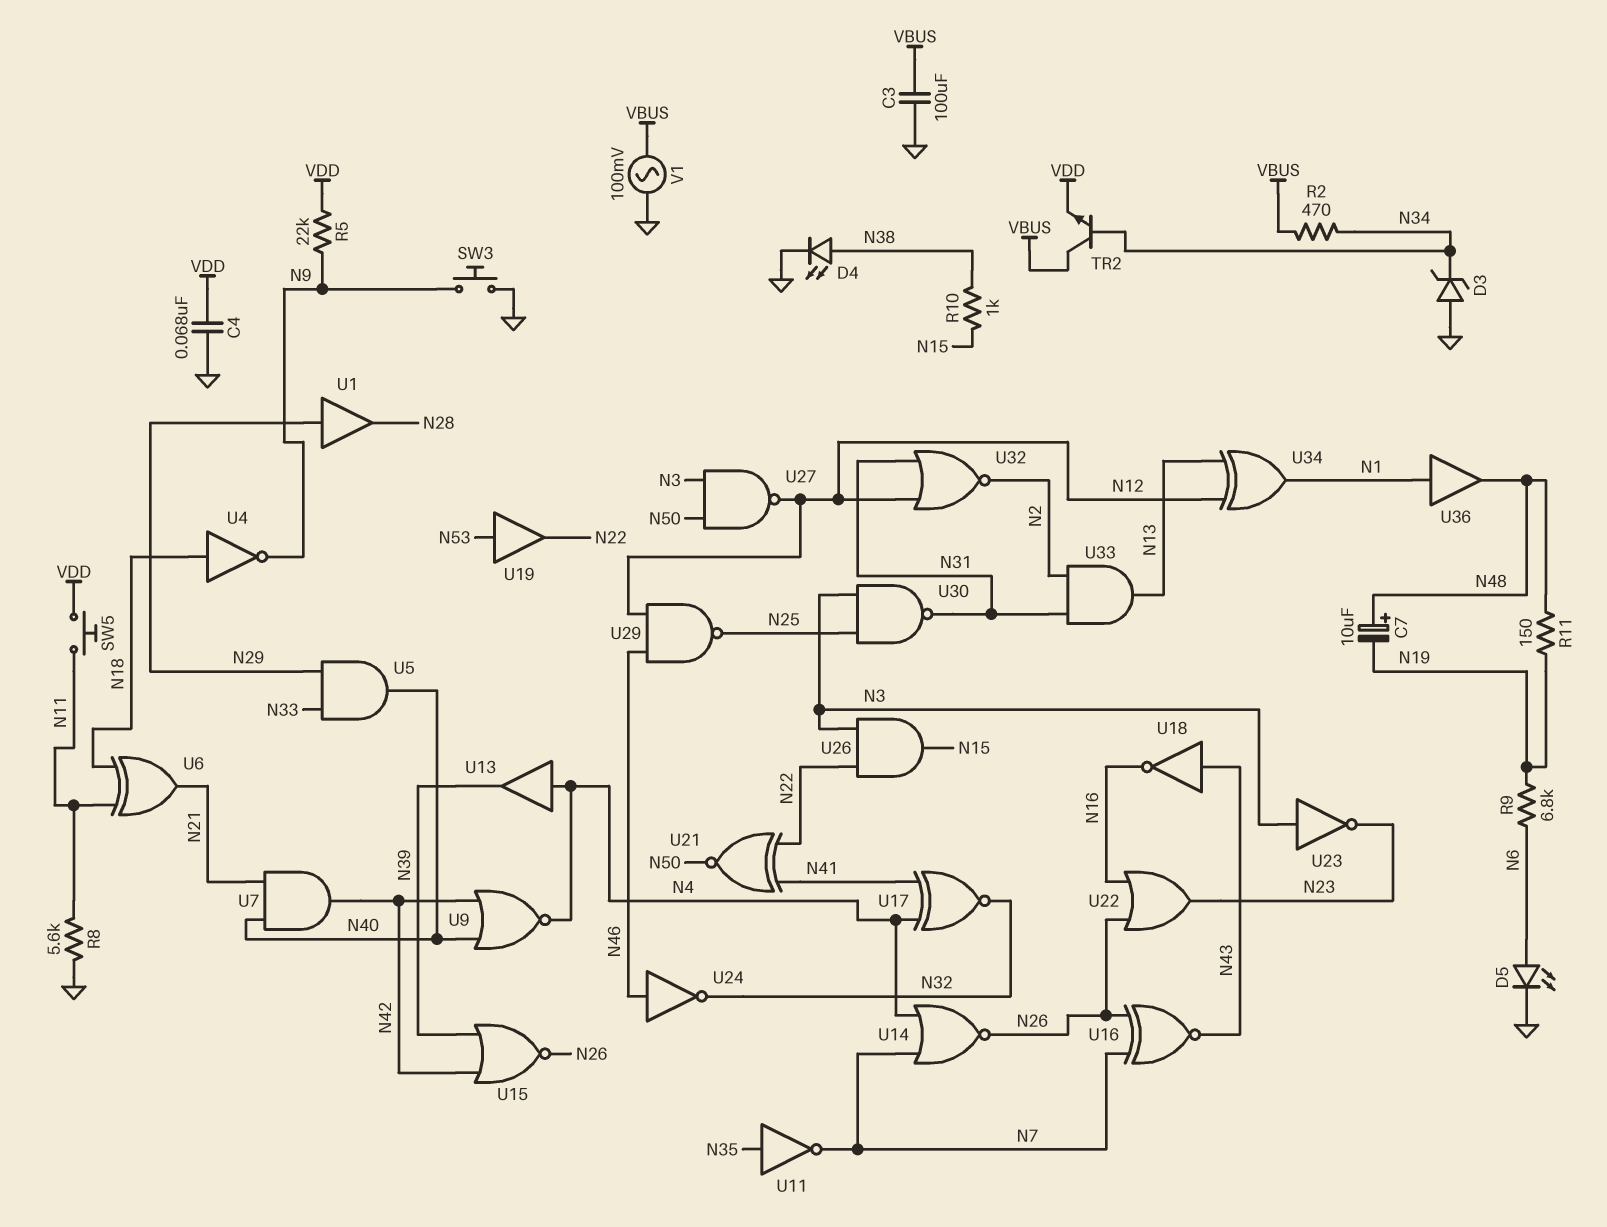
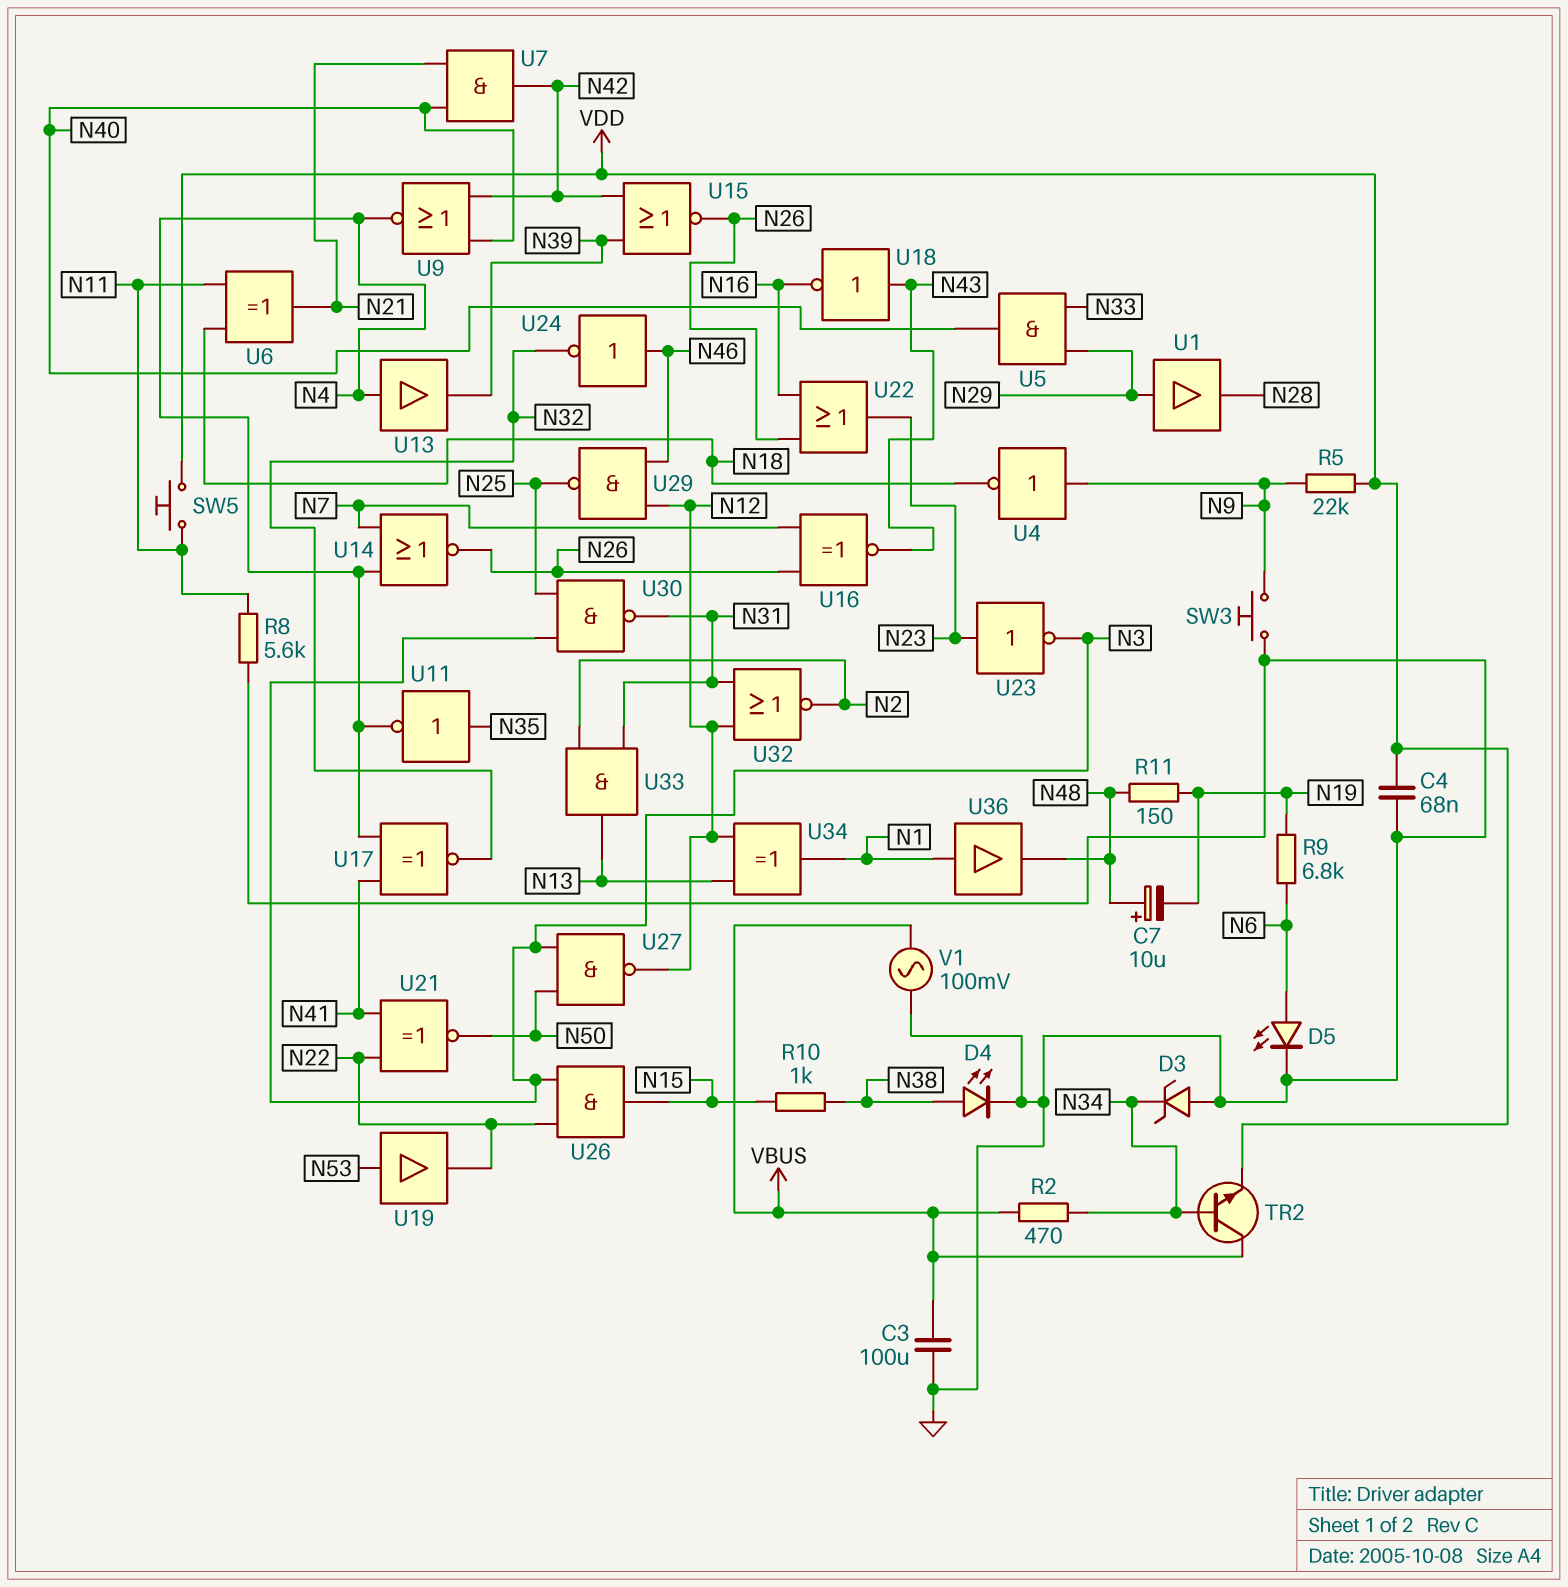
U4: NOT (in N18, out N9) -> NOT (in N9, out N18)
U11: NOT (in N35, out N7) -> NOT (in N35, out N4)
U23: NOT (in N3, out N23) -> NOT (in N23, out N3)

